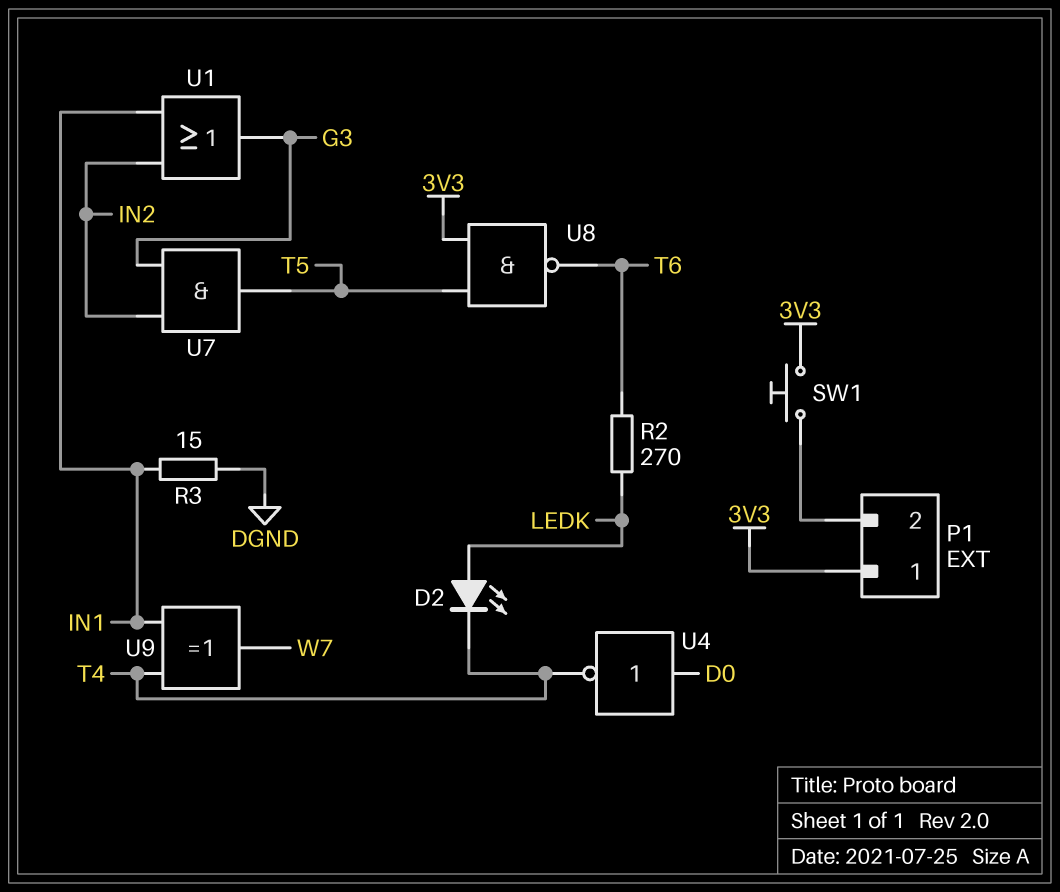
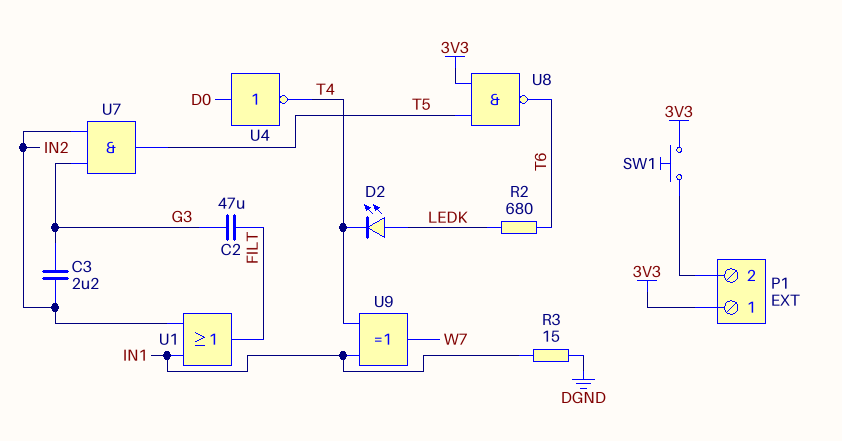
C2: none -> 47uF (FILT, G3)
C3: none -> 2.2uF (G3, IN2)
R2: 270 (LEDK, T6) -> 680 (LEDK, T6)
U1: OR (in IN1, in IN2, out G3) -> OR (in IN1, in IN2, out FILT)

